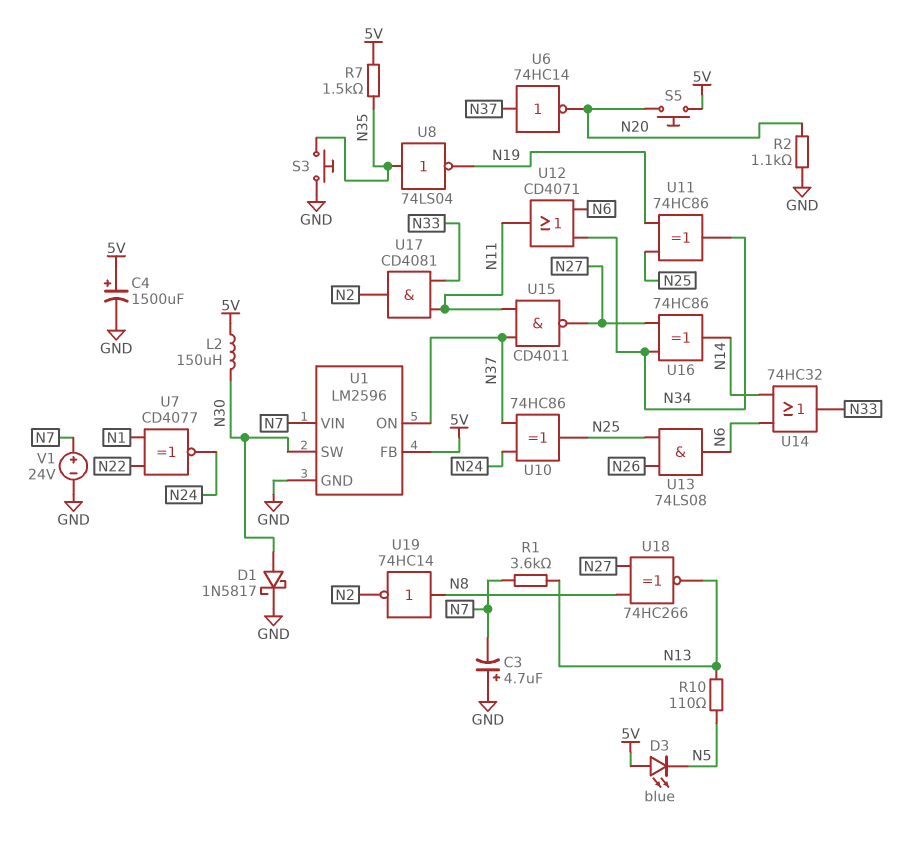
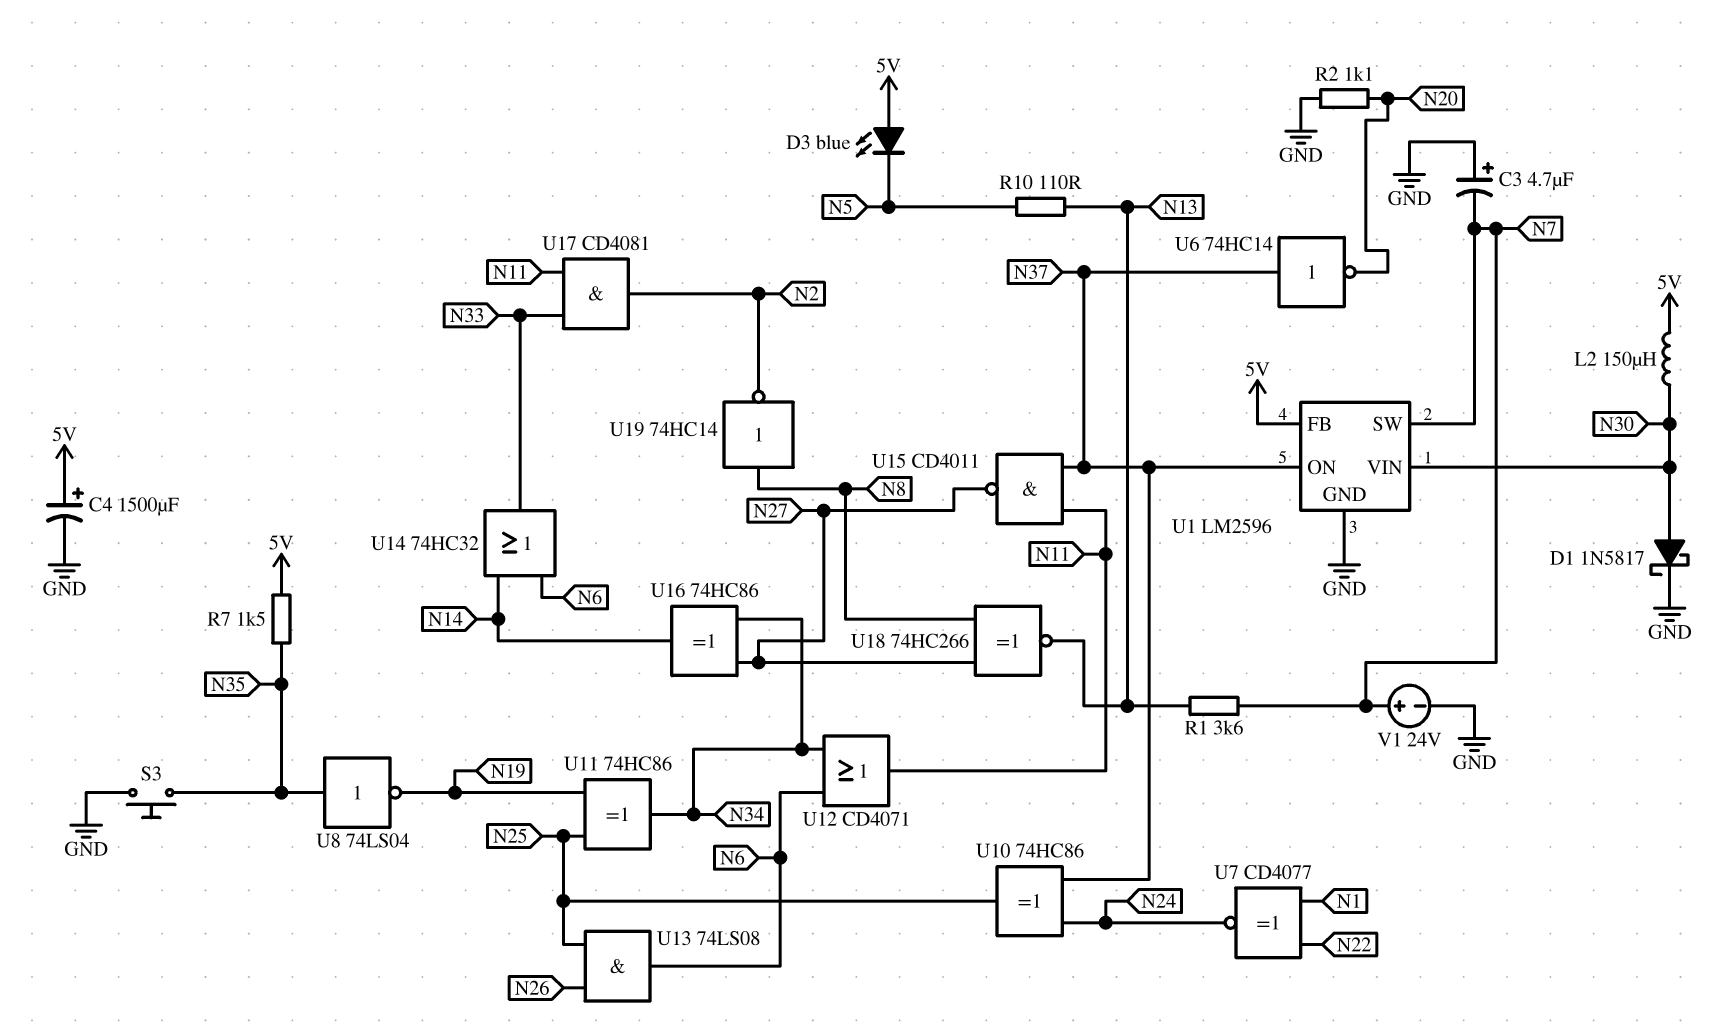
S5: button (5V, N20) -> none
U1 pin SW: N30 -> N7
U1 pin VIN: N7 -> N30

